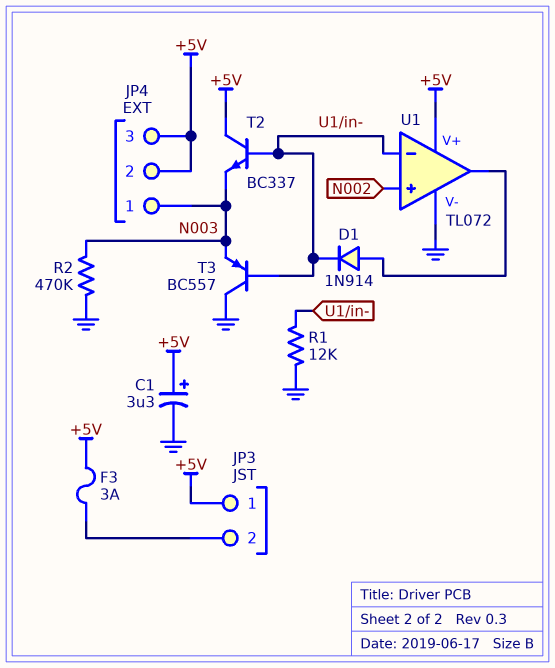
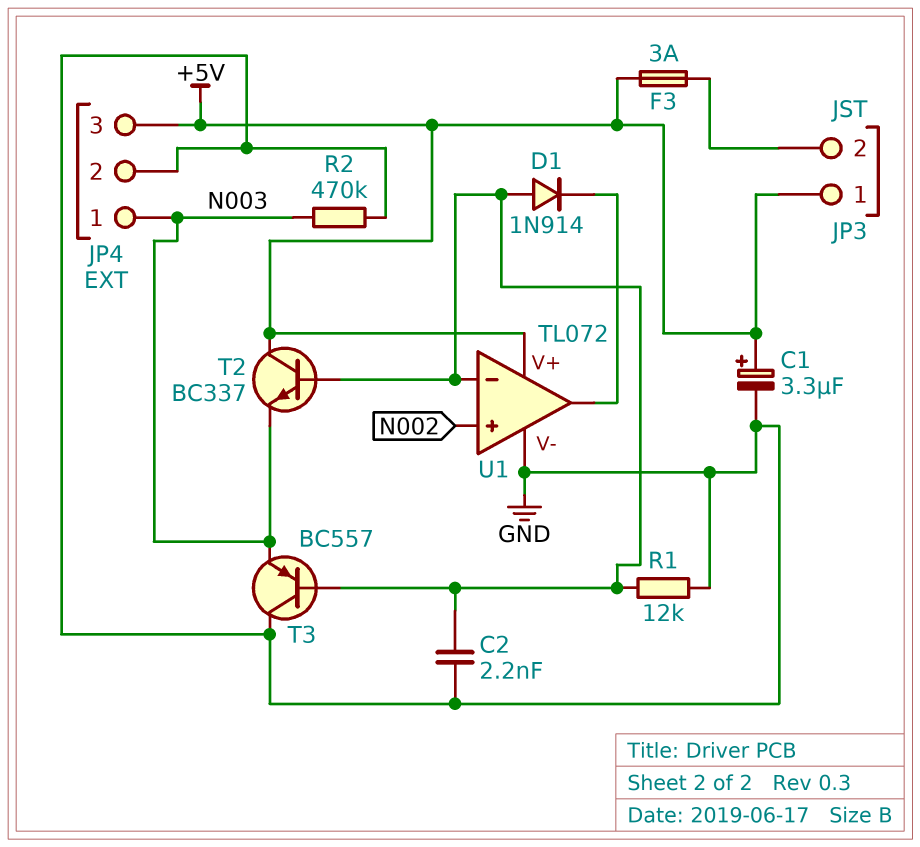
C2: none -> 2.2nF (GND, U1/in-)
D1: diode 1N914 (A U1/out, K U1/in-) -> diode 1N914 (A U1/in-, K U1/out)
JP4 pin 2: +5V -> GND

